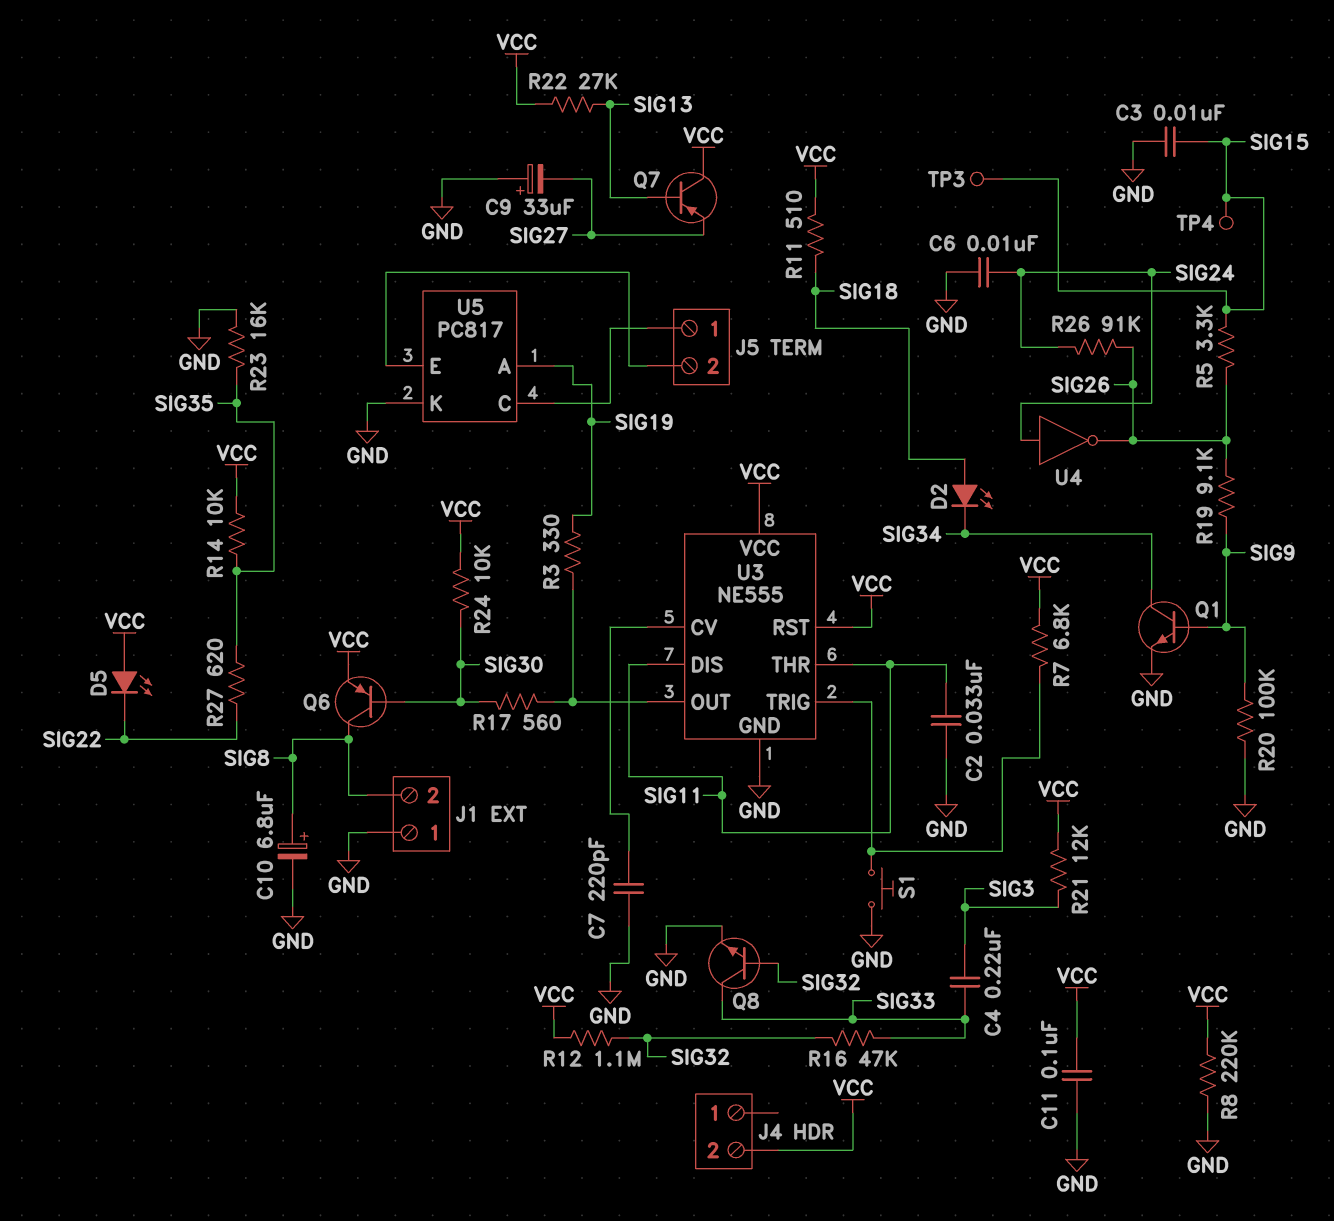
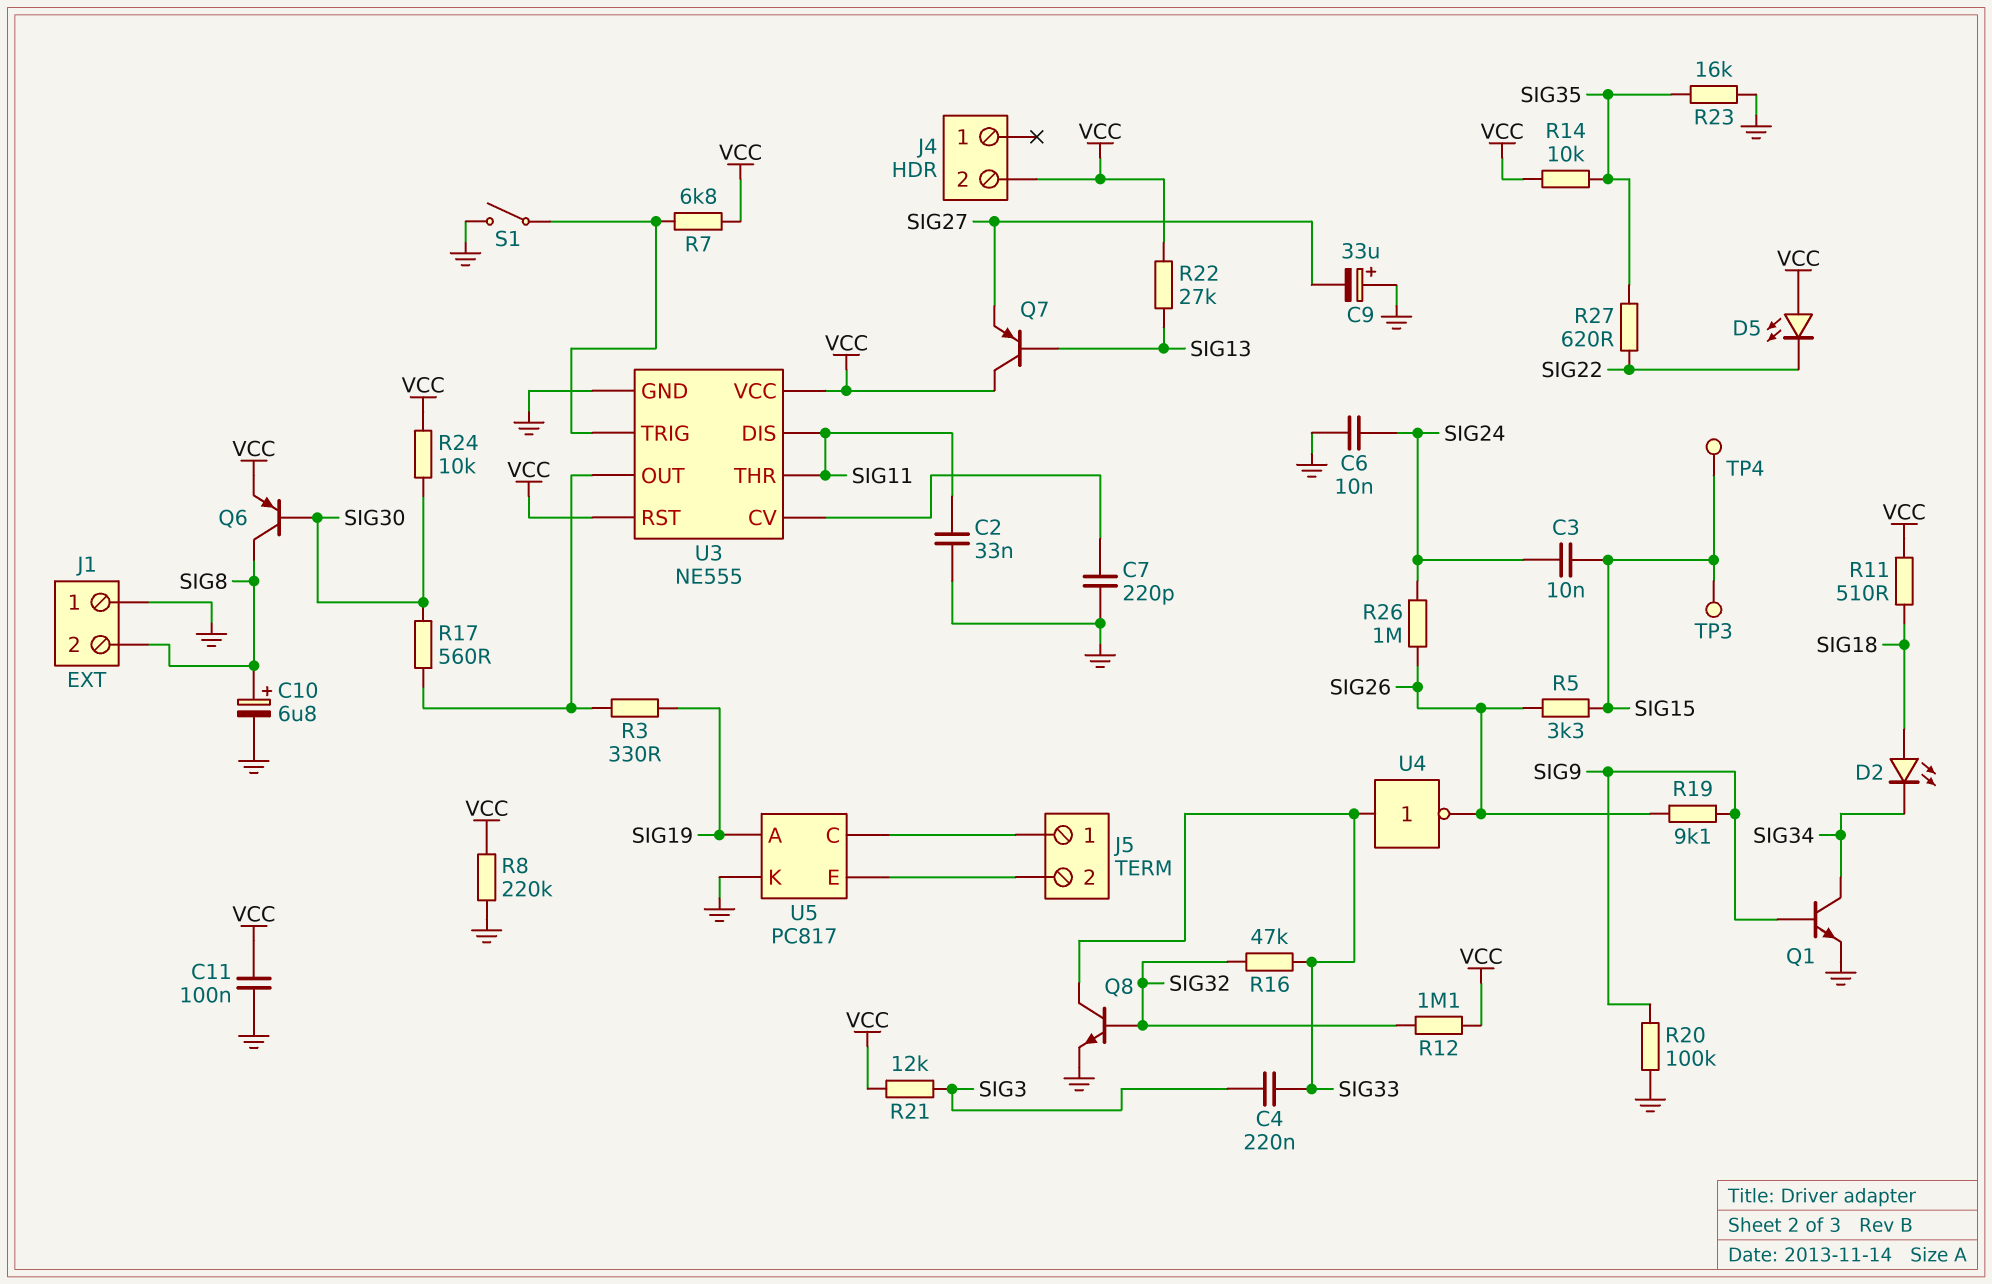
C3: 10nF (GND, SIG15) -> 10nF (SIG15, SIG24)
R26: 91k (SIG24, SIG26) -> 1M (SIG24, SIG26)
S1: button (GND, U3/TRIG) -> switch (GND, U3/TRIG)
U4: NOT (in SIG24, out SIG26) -> NOT (in SIG33, out SIG26)

